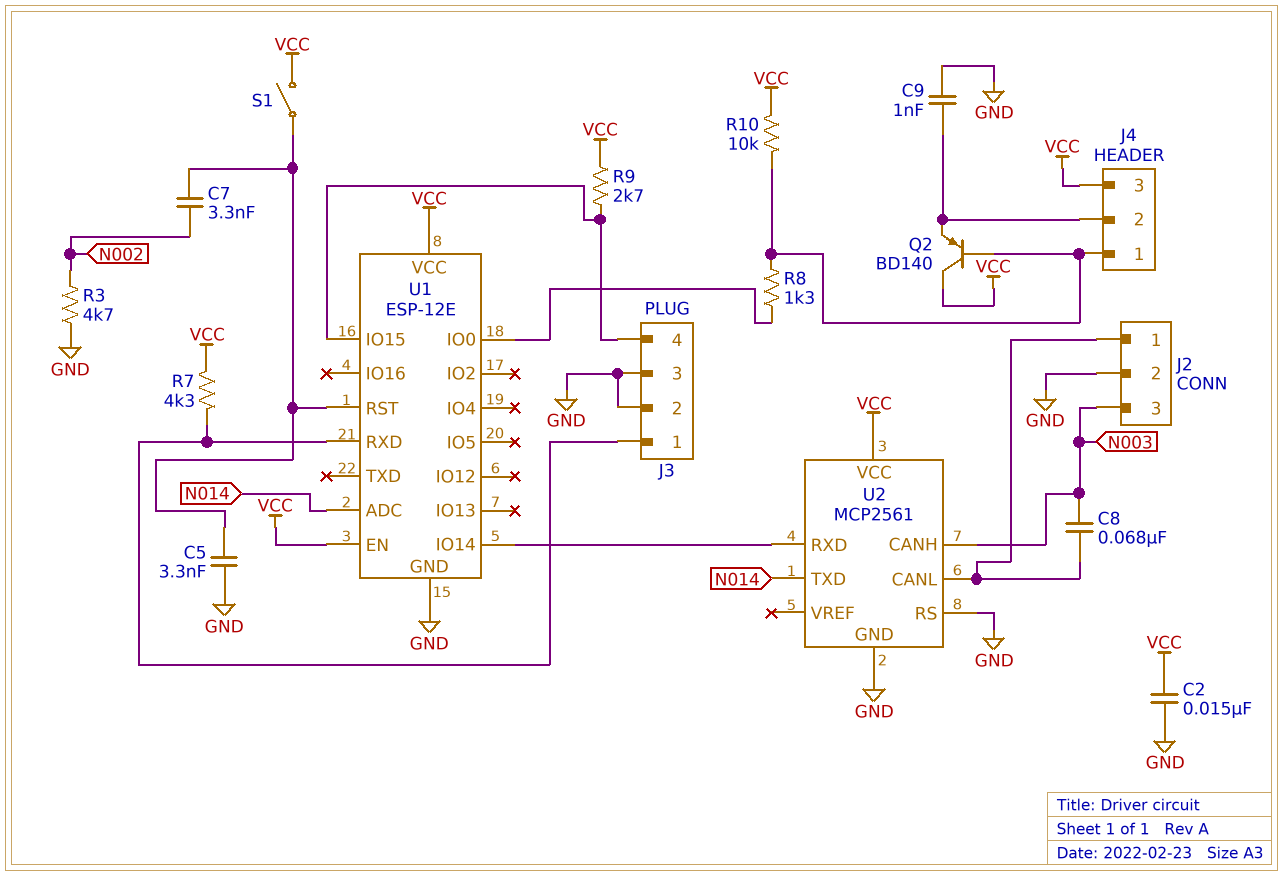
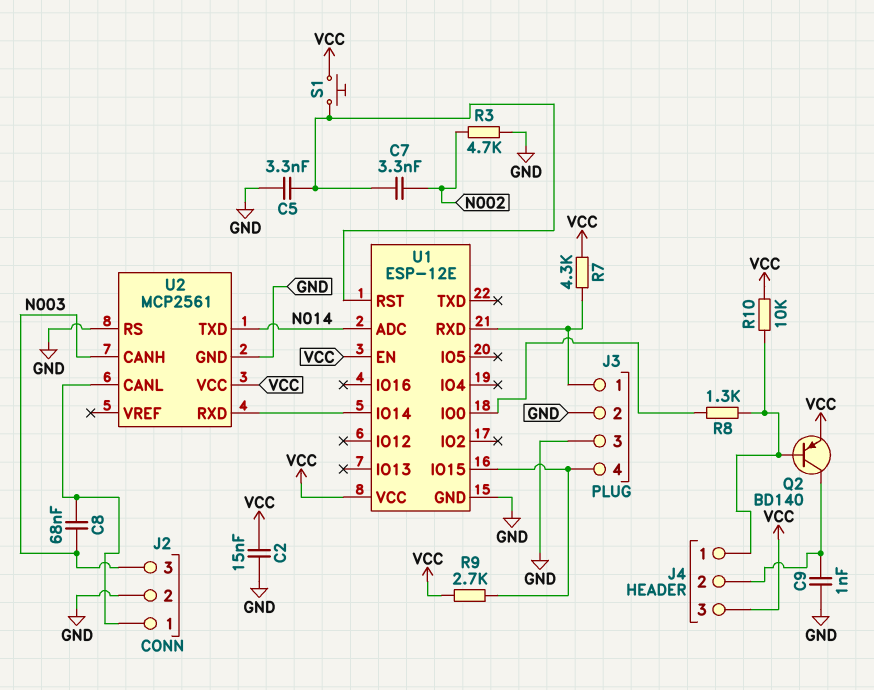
Q2: PNP BD140 (B J4/1, C VCC, E J4/2) -> PNP BD140 (B J4/1, C J4/2, E VCC)
S1: switch (U1/RST, VCC) -> button (U1/RST, VCC)

